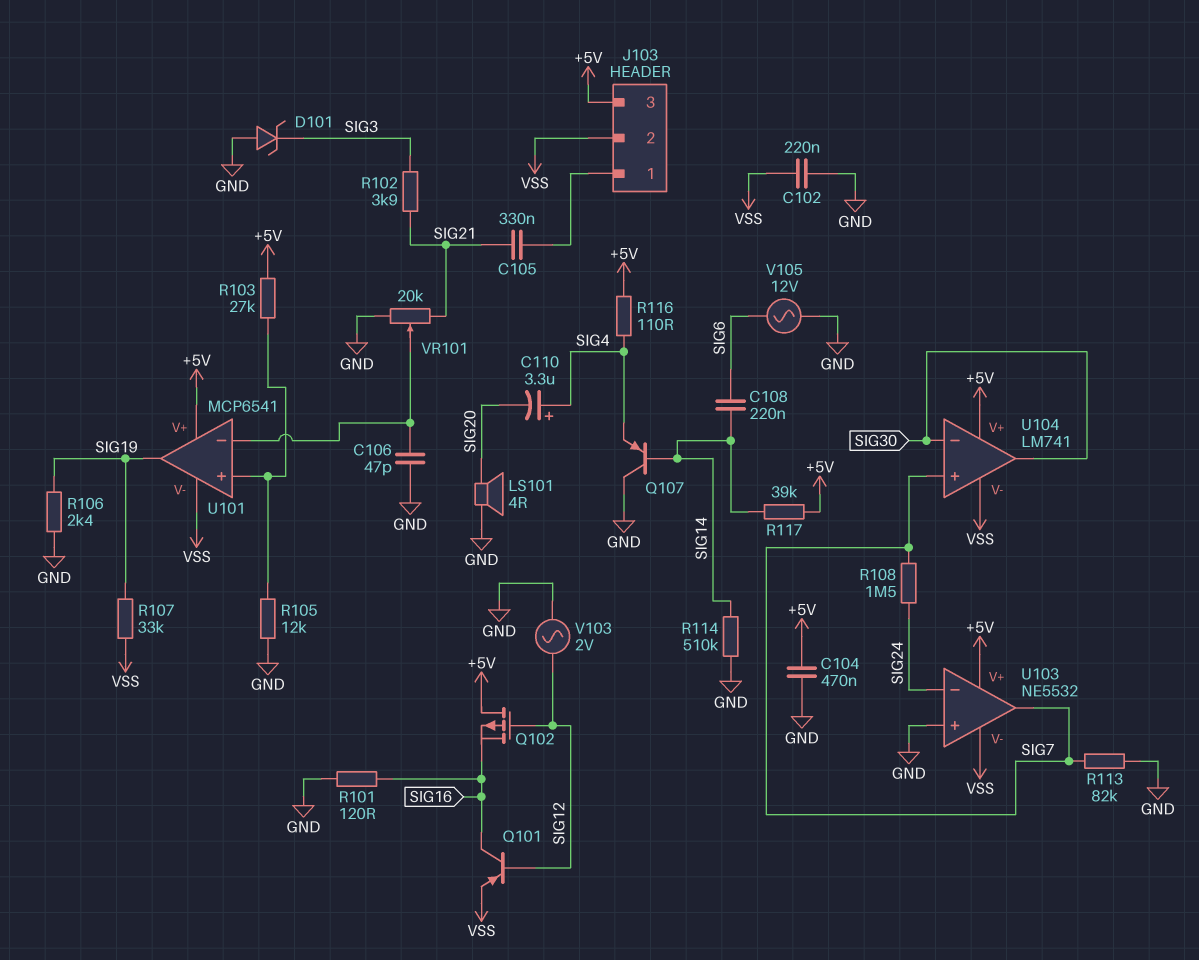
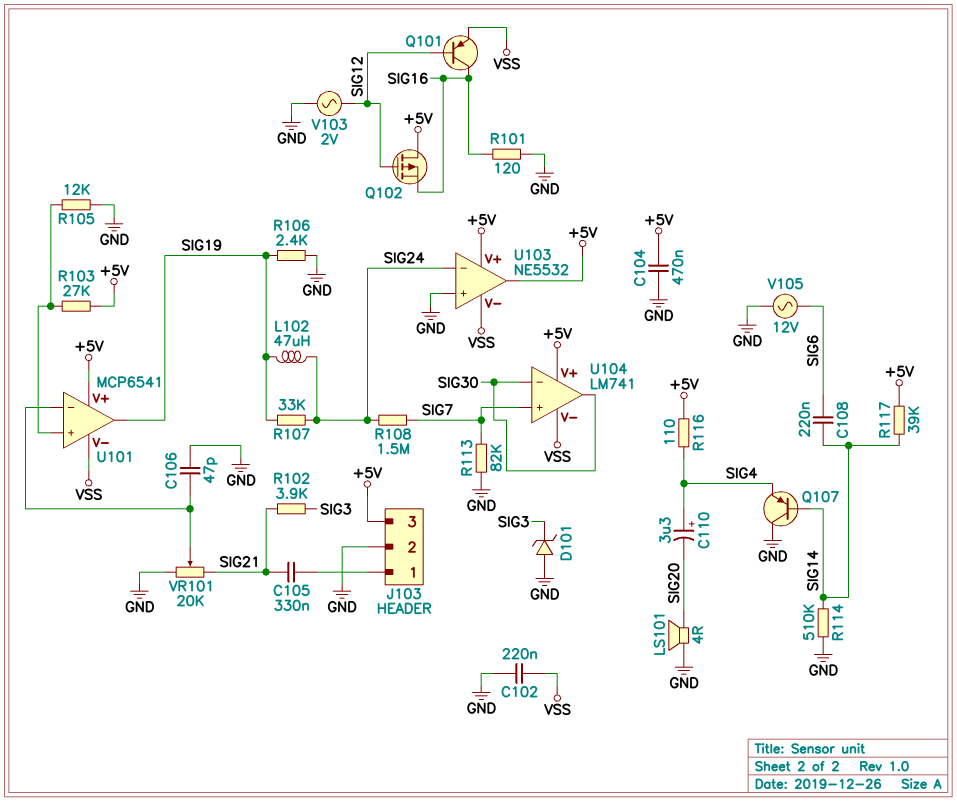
J103 pin 2: VSS -> GND
L102: none -> 47uH (SIG19, SIG24)
R107: 33k (SIG19, VSS) -> 33k (SIG19, SIG24)
U103 pin out: SIG7 -> +5V

